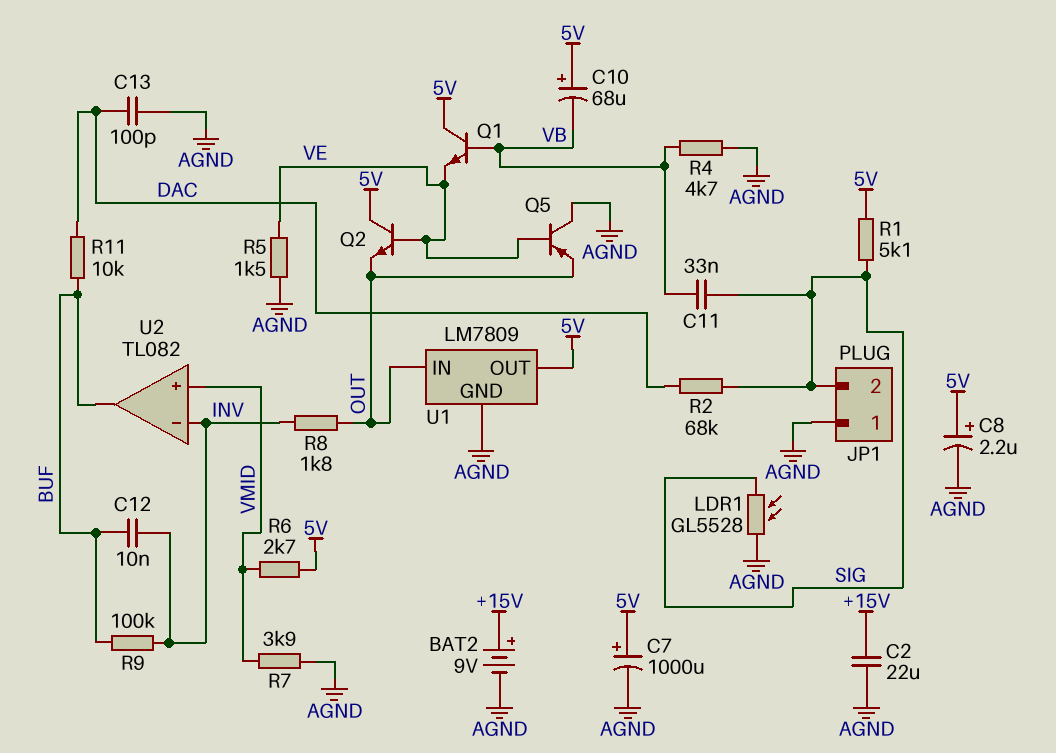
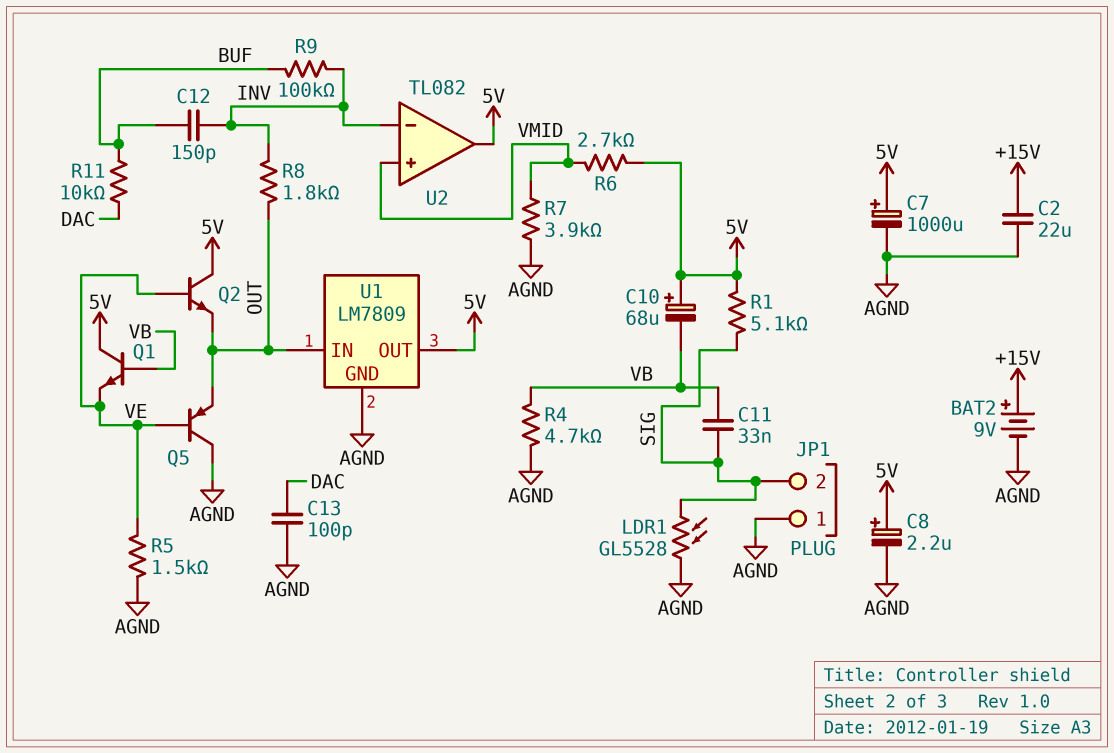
C12: 10nF (BUF, INV) -> 150pF (BUF, INV)
R2: 68k (DAC, SIG) -> none
U2 pin out: BUF -> 5V

